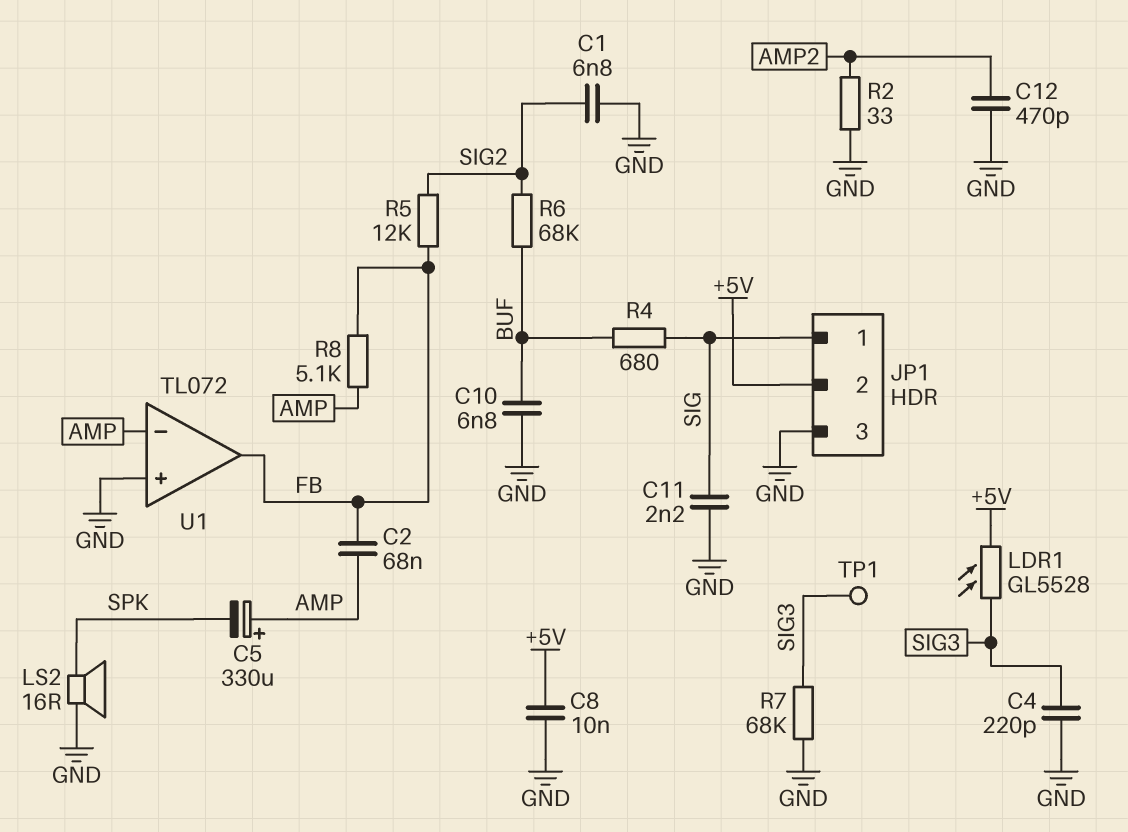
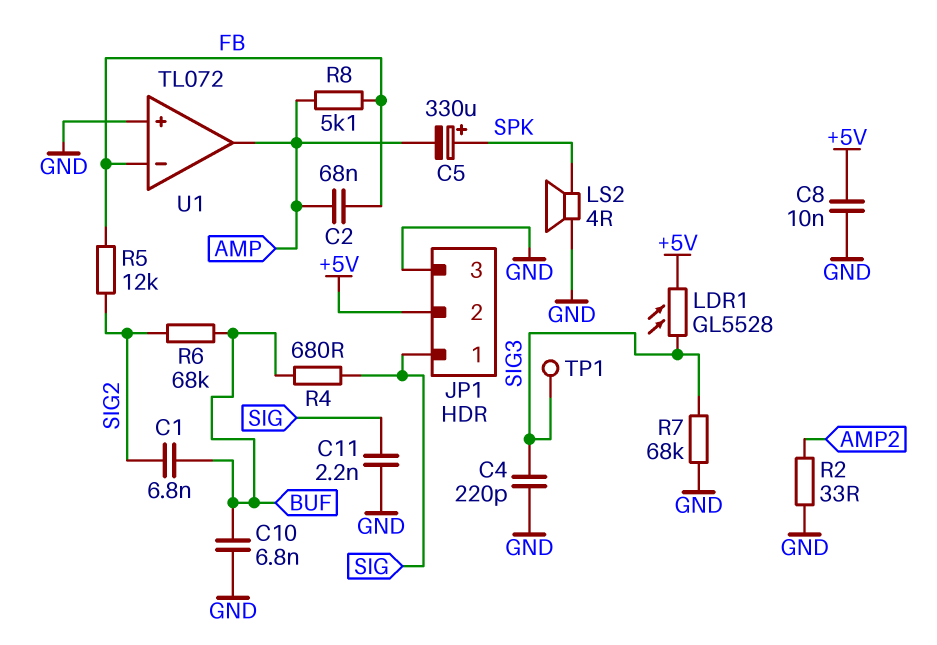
C1: 6.8nF (GND, SIG2) -> 6.8nF (BUF, SIG2)
C5: 330uF (plus AMP, minus SPK) -> 330uF (plus SPK, minus AMP)
C12: 470pF (AMP2, GND) -> none
LS2: speaker 16R (GND, SPK) -> speaker 4R (GND, SPK)
U1 pin in-: AMP -> FB
U1 pin out: FB -> AMP

